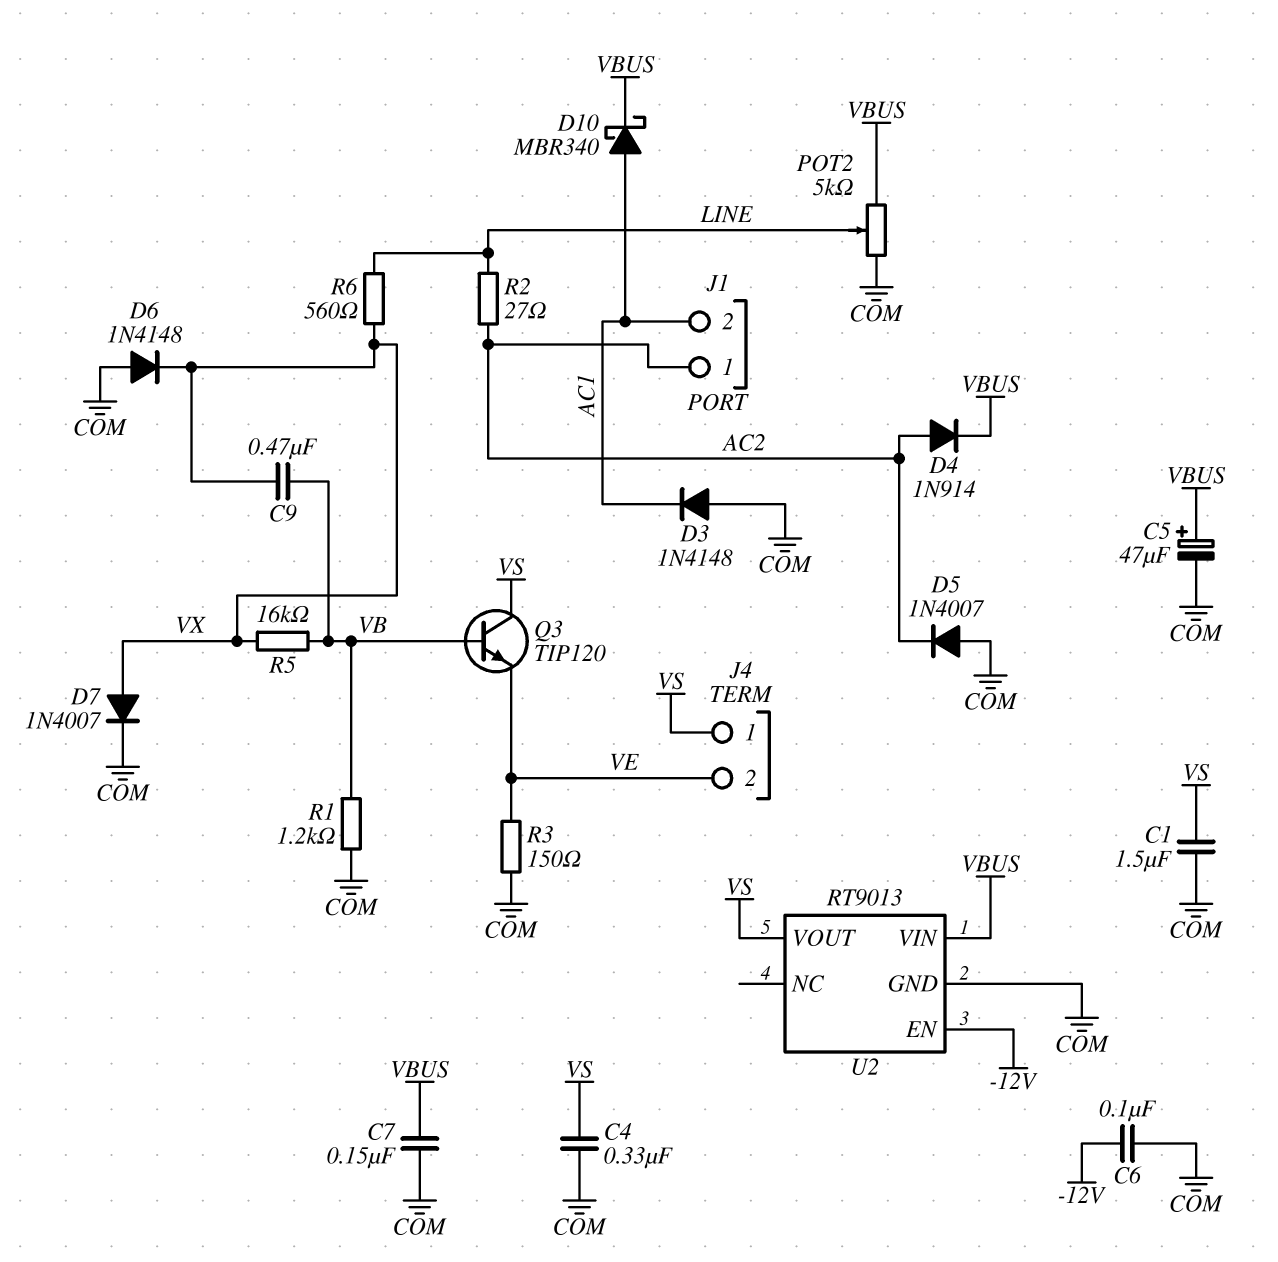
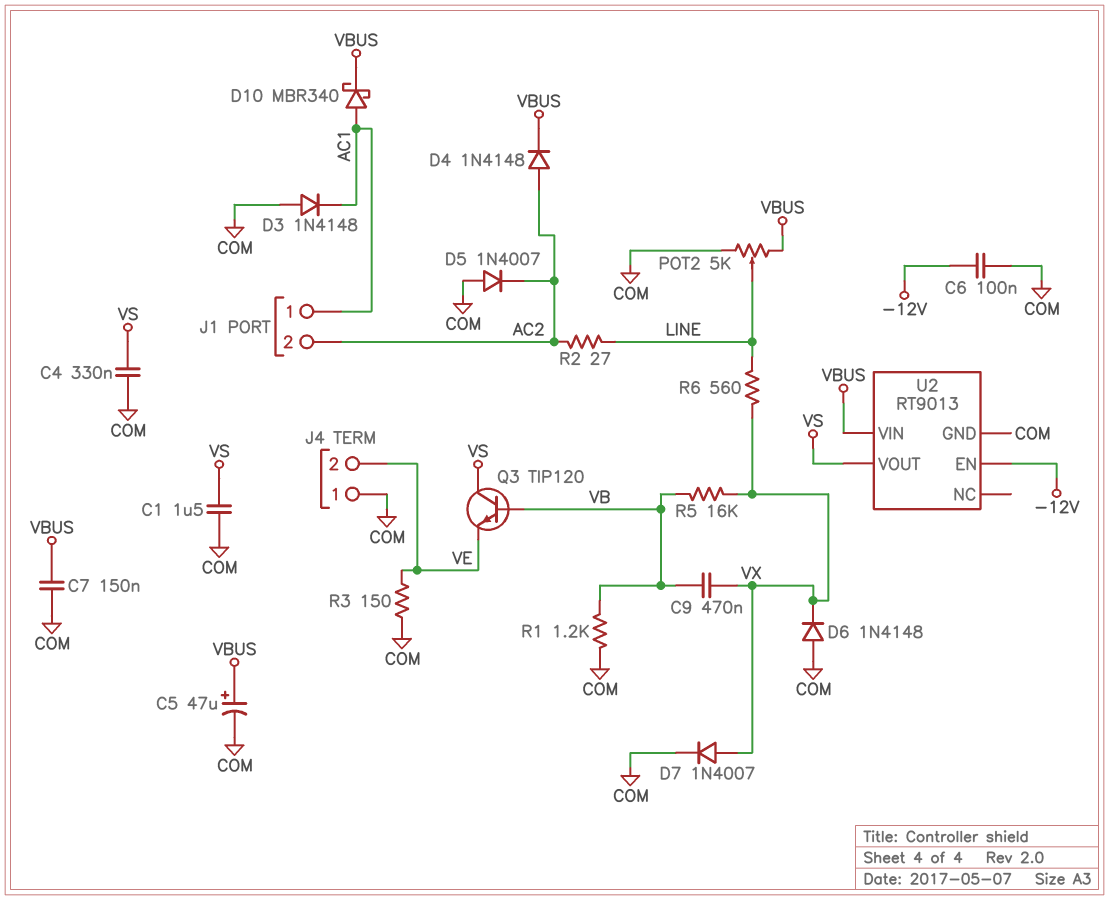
D4: diode 1N914 (A AC2, K VBUS) -> diode 1N4148 (A AC2, K VBUS)
J1 pin 1: AC2 -> AC1
J1 pin 2: AC1 -> AC2
J4 pin 1: VS -> COM

